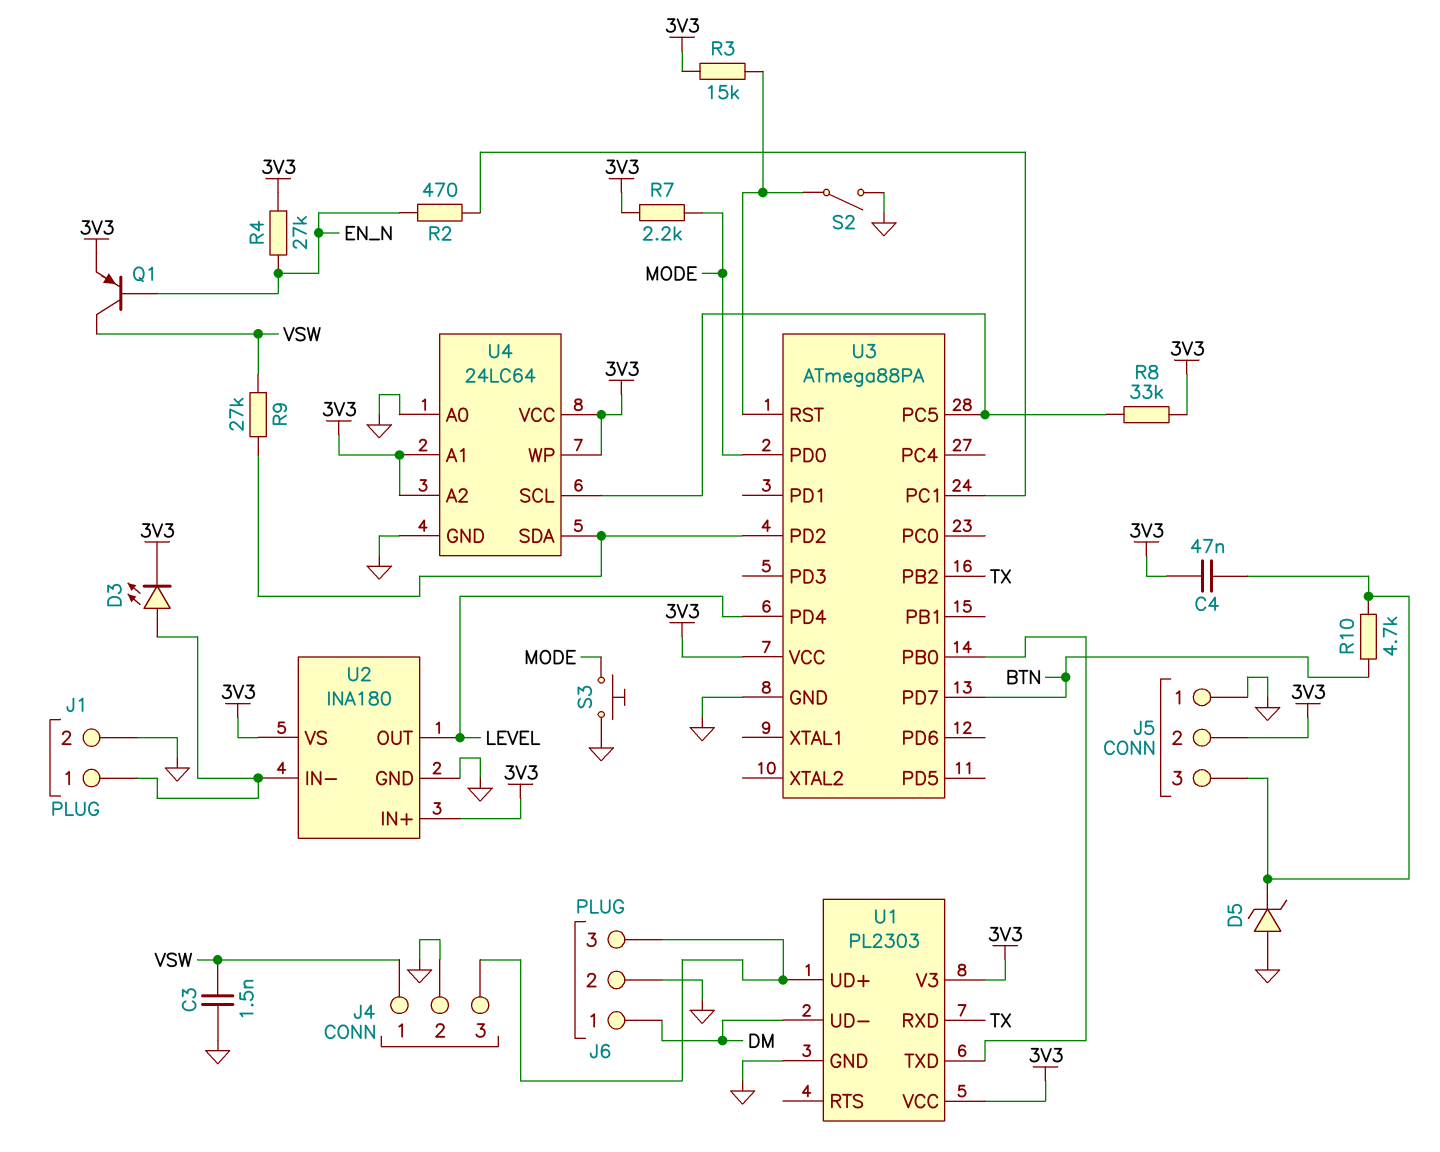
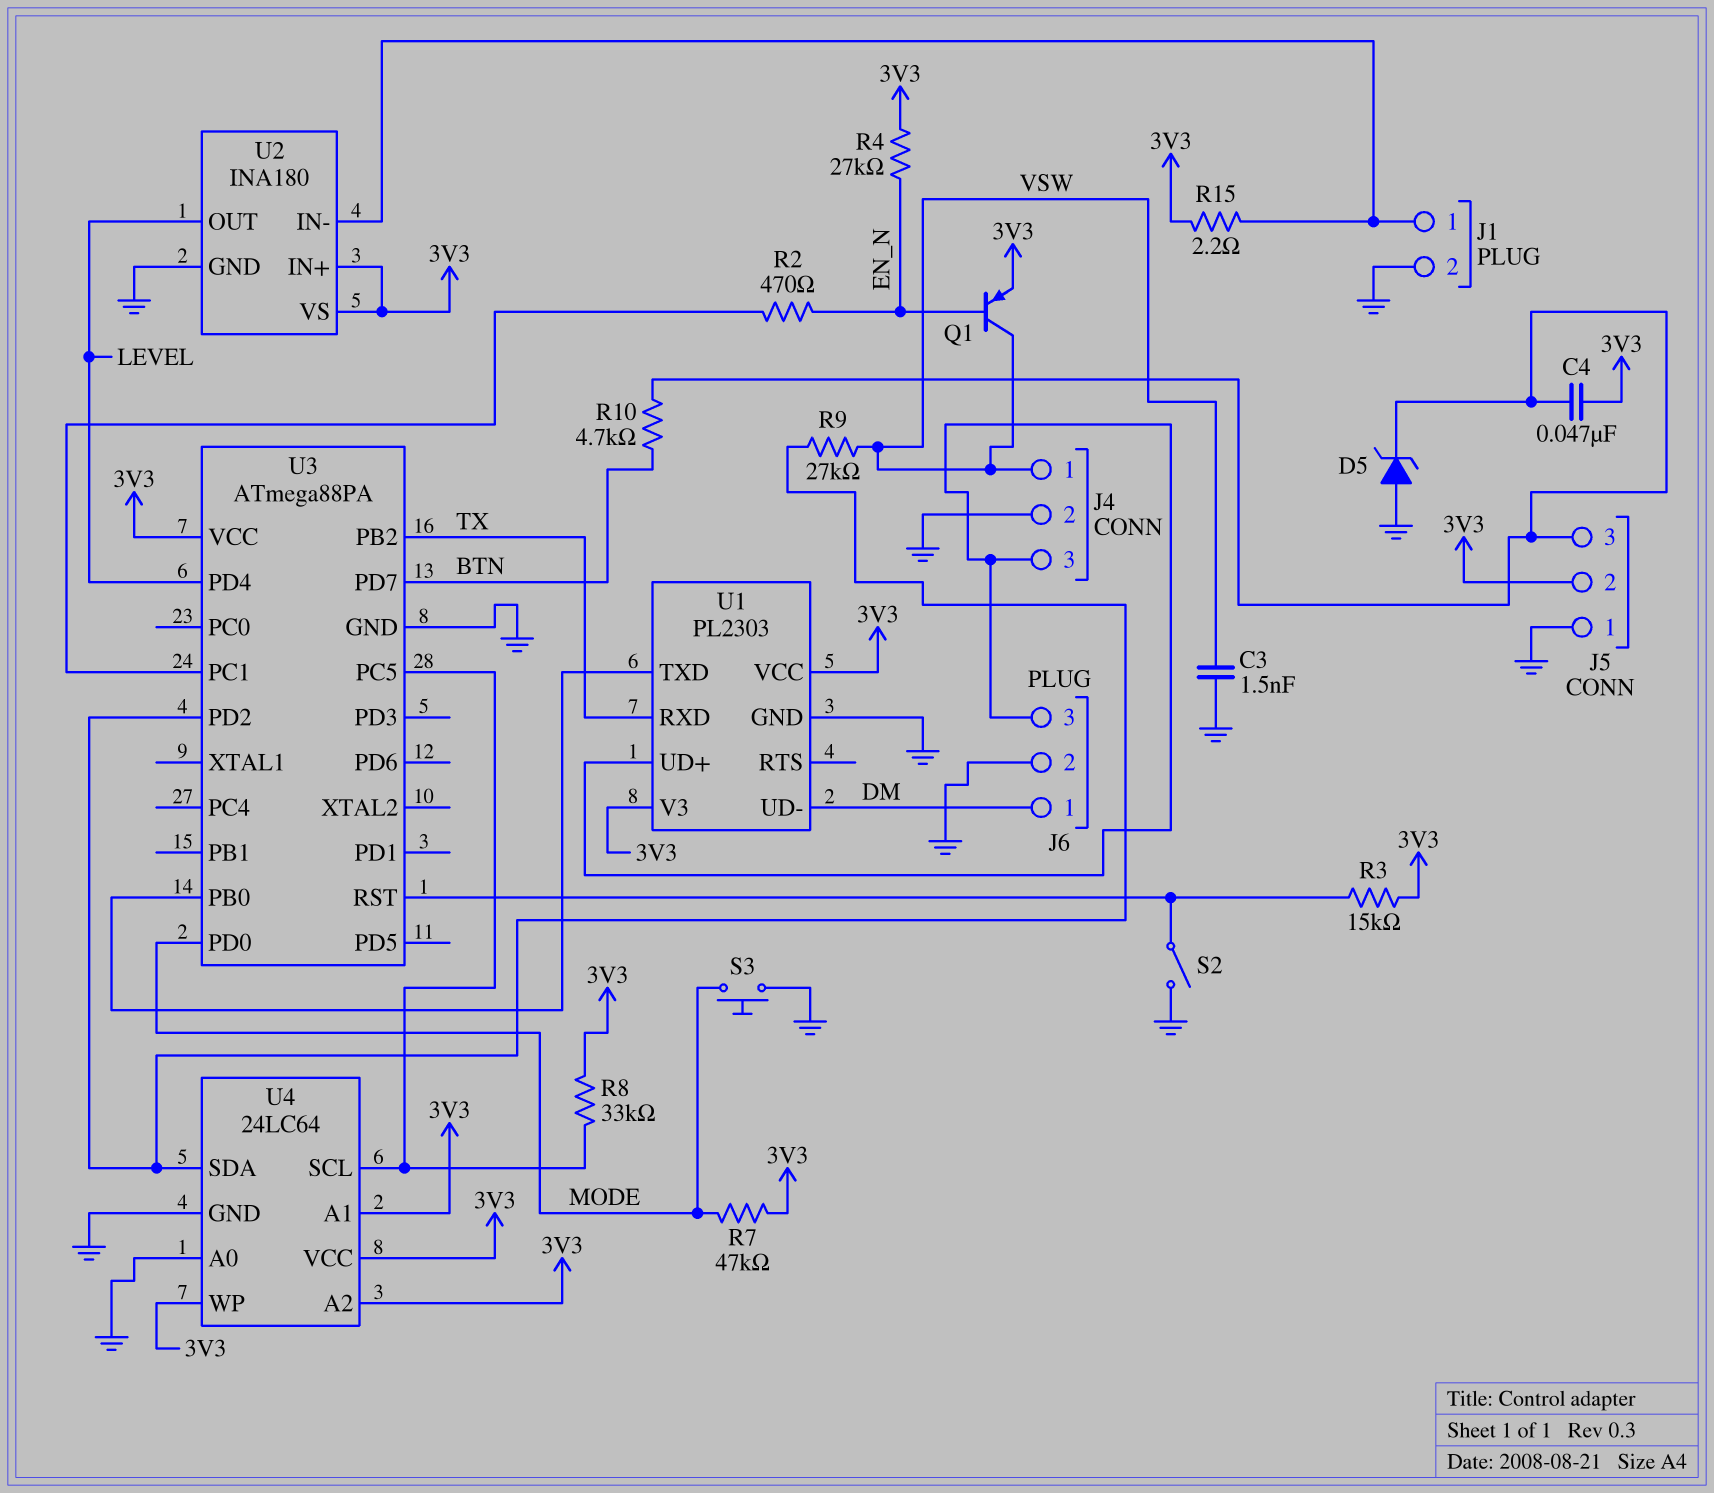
D3: LED (A J1/1, K 3V3) -> none
R7: 2.2k (3V3, MODE) -> 47k (3V3, MODE)
R15: none -> 2.2 (3V3, J1/1)

